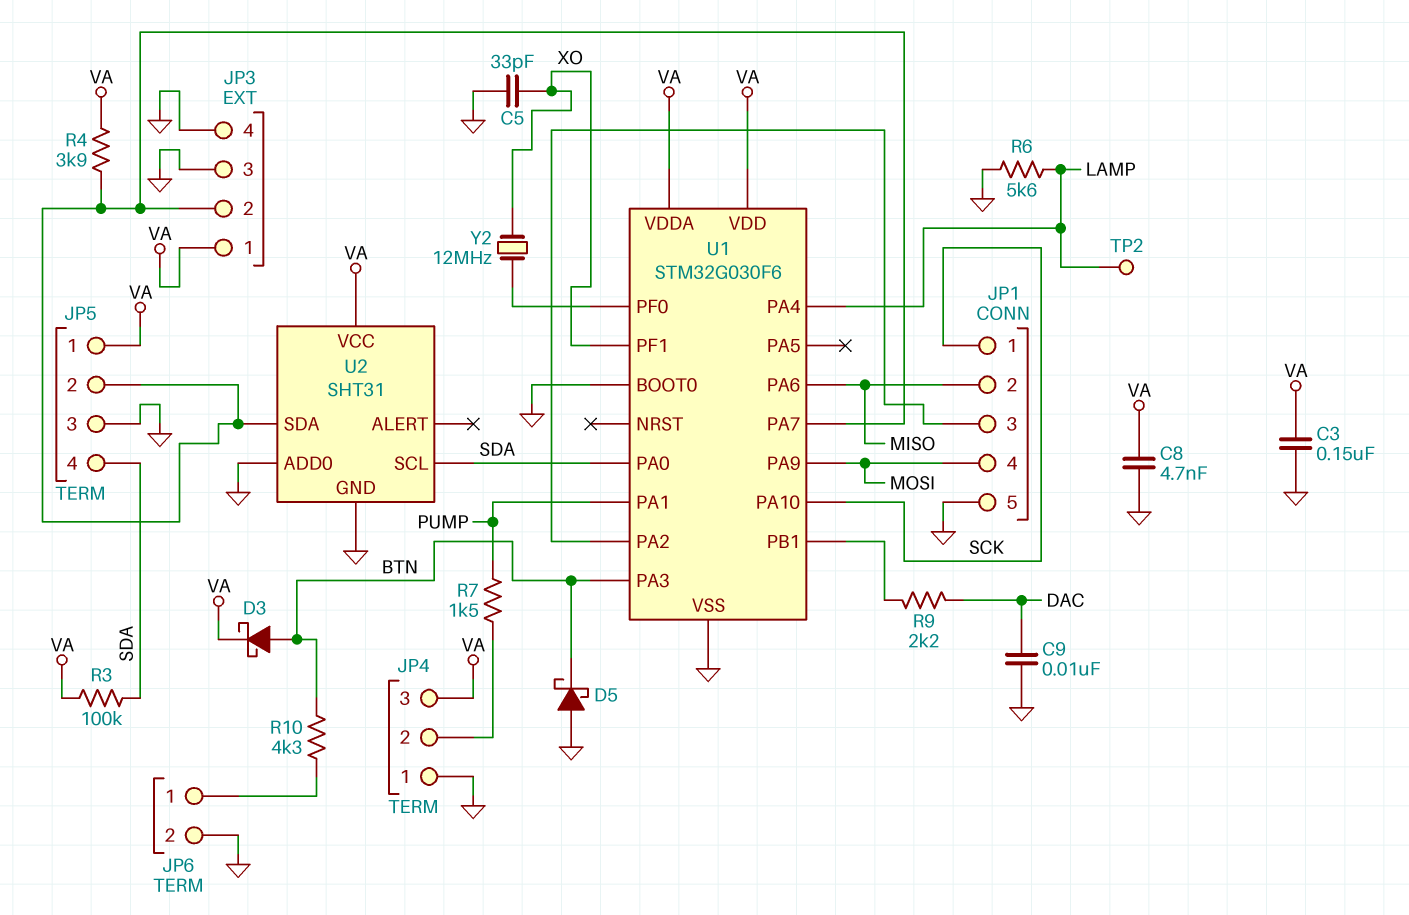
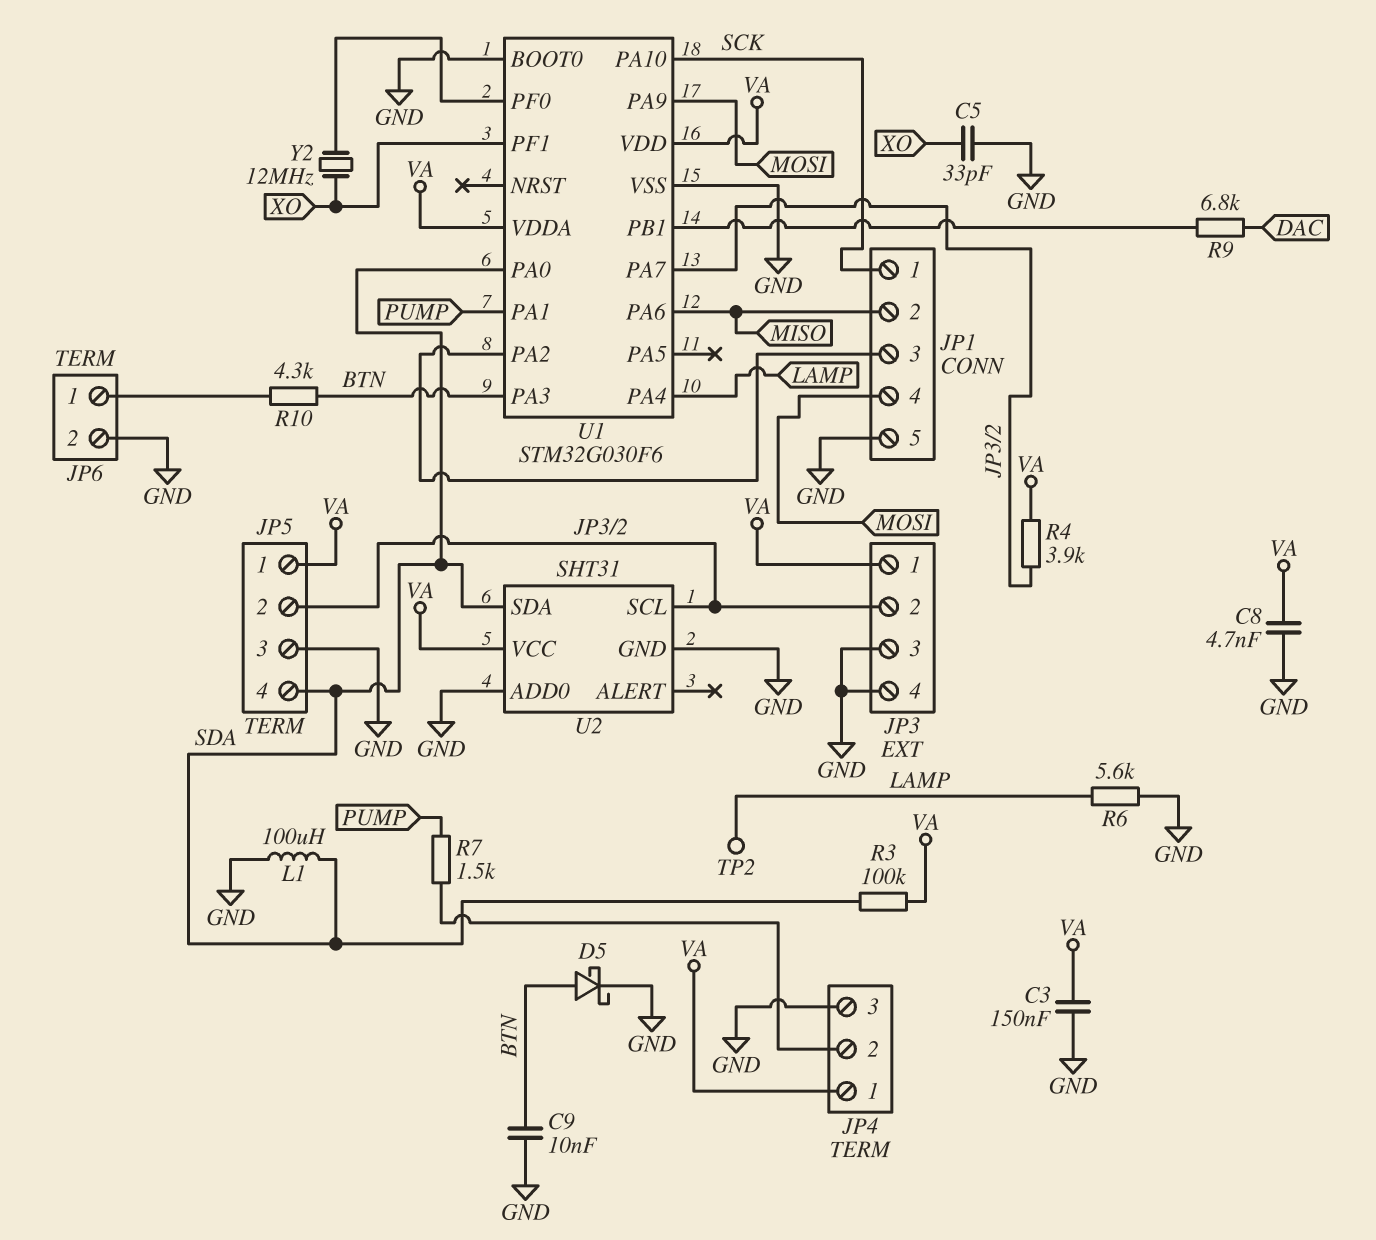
C9: 10nF (DAC, GND) -> 10nF (BTN, GND)
D3: schottky (A BTN, K VA) -> none
D5: schottky (A GND, K BTN) -> schottky (A BTN, K GND)
JP4 pin 1: GND -> VA
JP4 pin 3: VA -> GND
L1: none -> 100uH (GND, SDA)
R9: 2.2k (DAC, U1/PB1) -> 6.8k (DAC, U1/PB1)
U2 pin SCL: SDA -> JP3/2
U2 pin SDA: JP3/2 -> SDA

